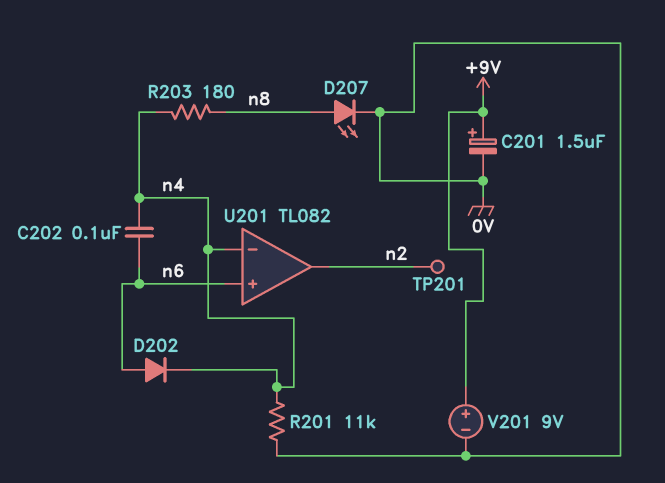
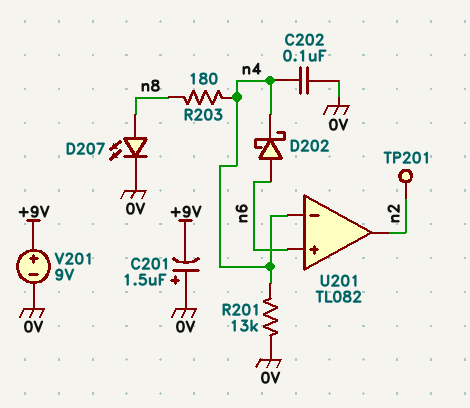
C201: 1.5uF (plus +9V, minus 0V) -> 1.5uF (plus 0V, minus +9V)
C202: 100nF (n4, n6) -> 100nF (0V, n4)
D202: diode (A n6, K n4) -> schottky (A n6, K n4)
R201: 11k (0V, n4) -> 13k (0V, n4)

